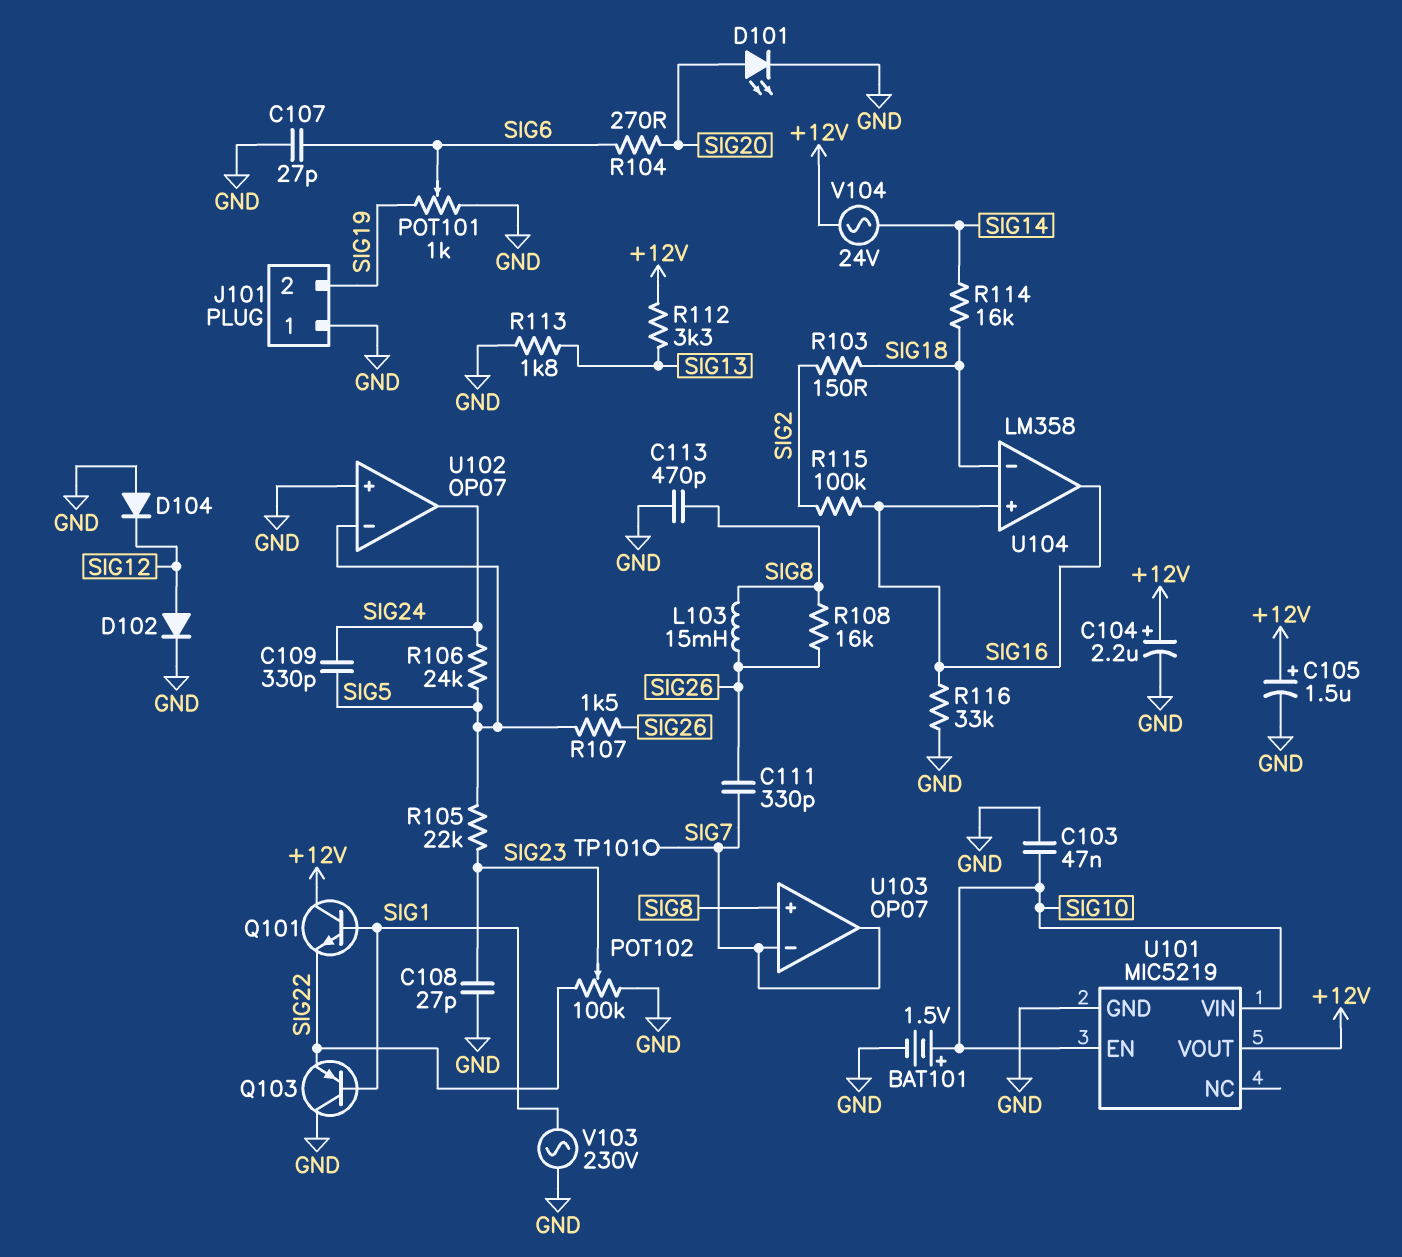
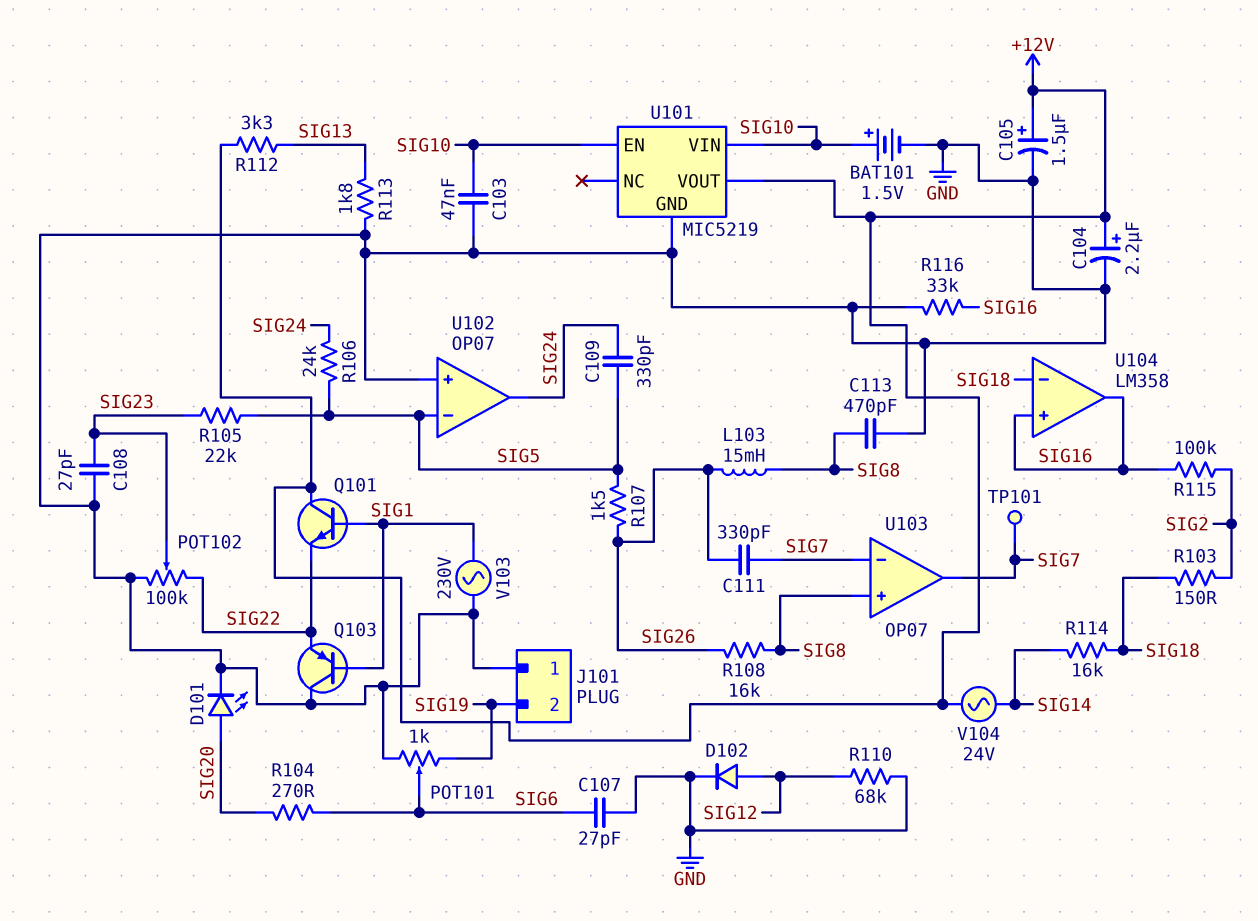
D104: diode (A GND, K SIG12) -> none
R110: none -> 68k (GND, SIG12)

